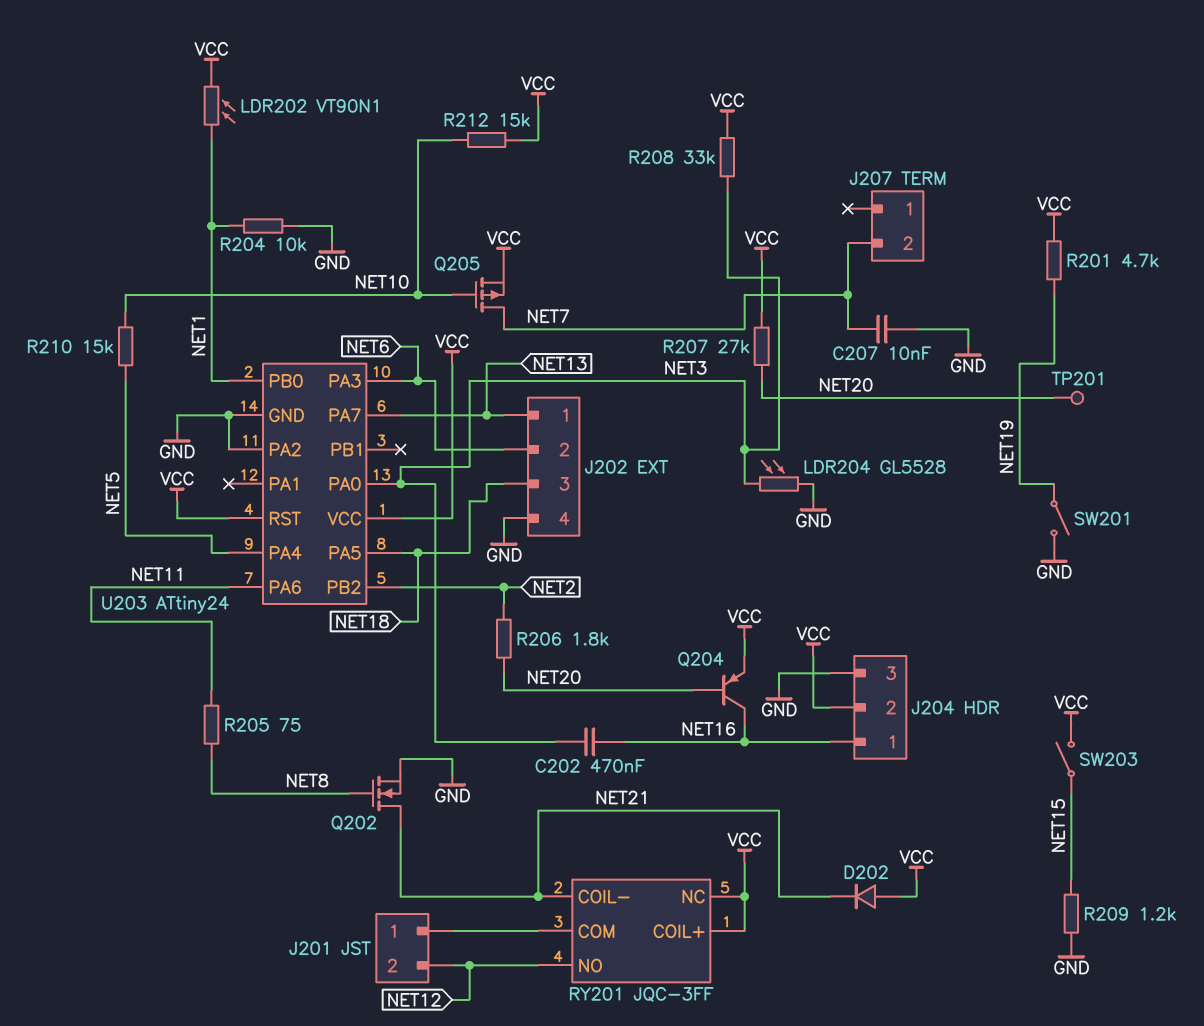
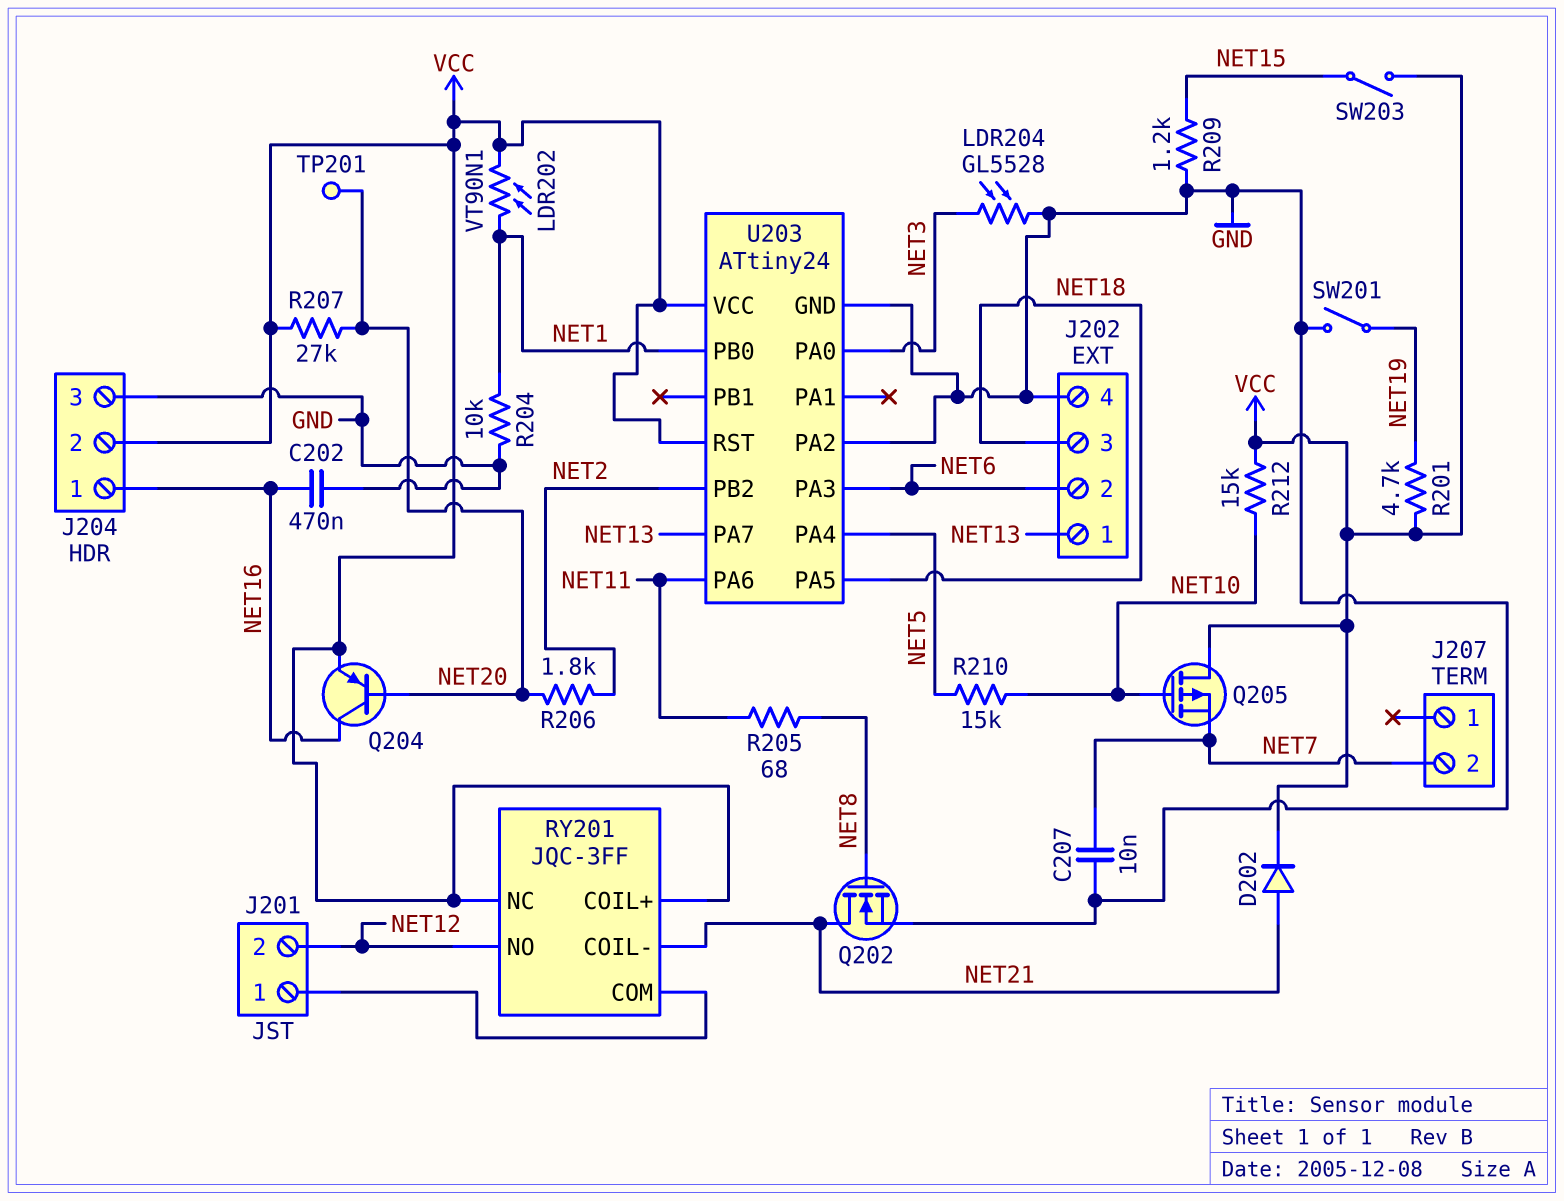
C202: 470nF (NET3, NET16) -> 470nF (GND, NET16)
D202: diode (A VCC, K NET21) -> diode (A NET21, K VCC)
Q205: PMOS (G NET10, D NET7, S VCC) -> PMOS (G NET10, D VCC, S NET7)
R205: 75 (NET8, NET11) -> 68 (NET8, NET11)
R208: 33k (NET3, VCC) -> none

